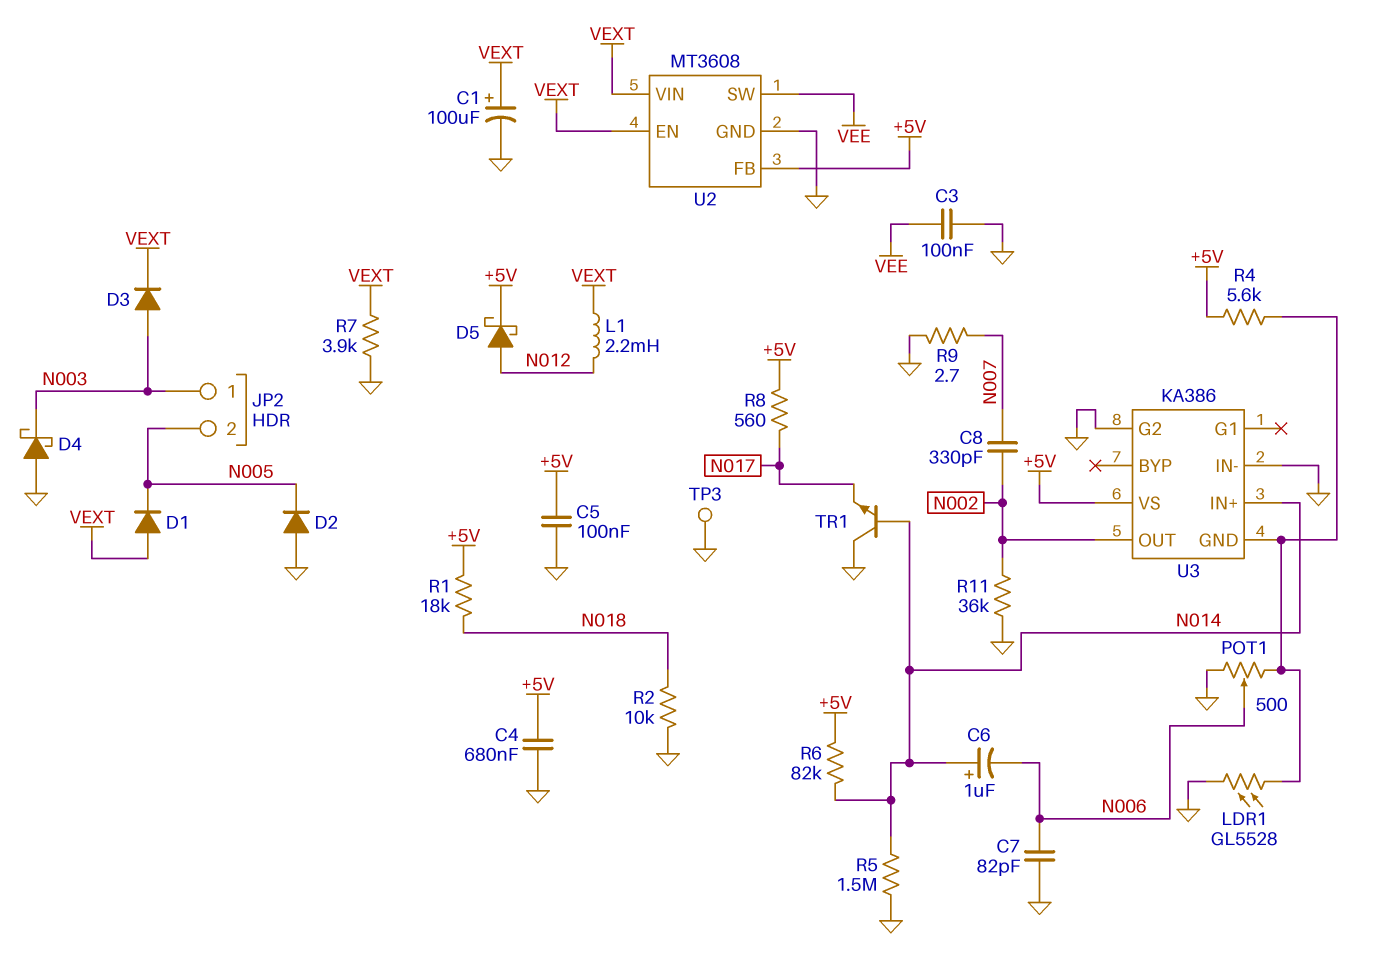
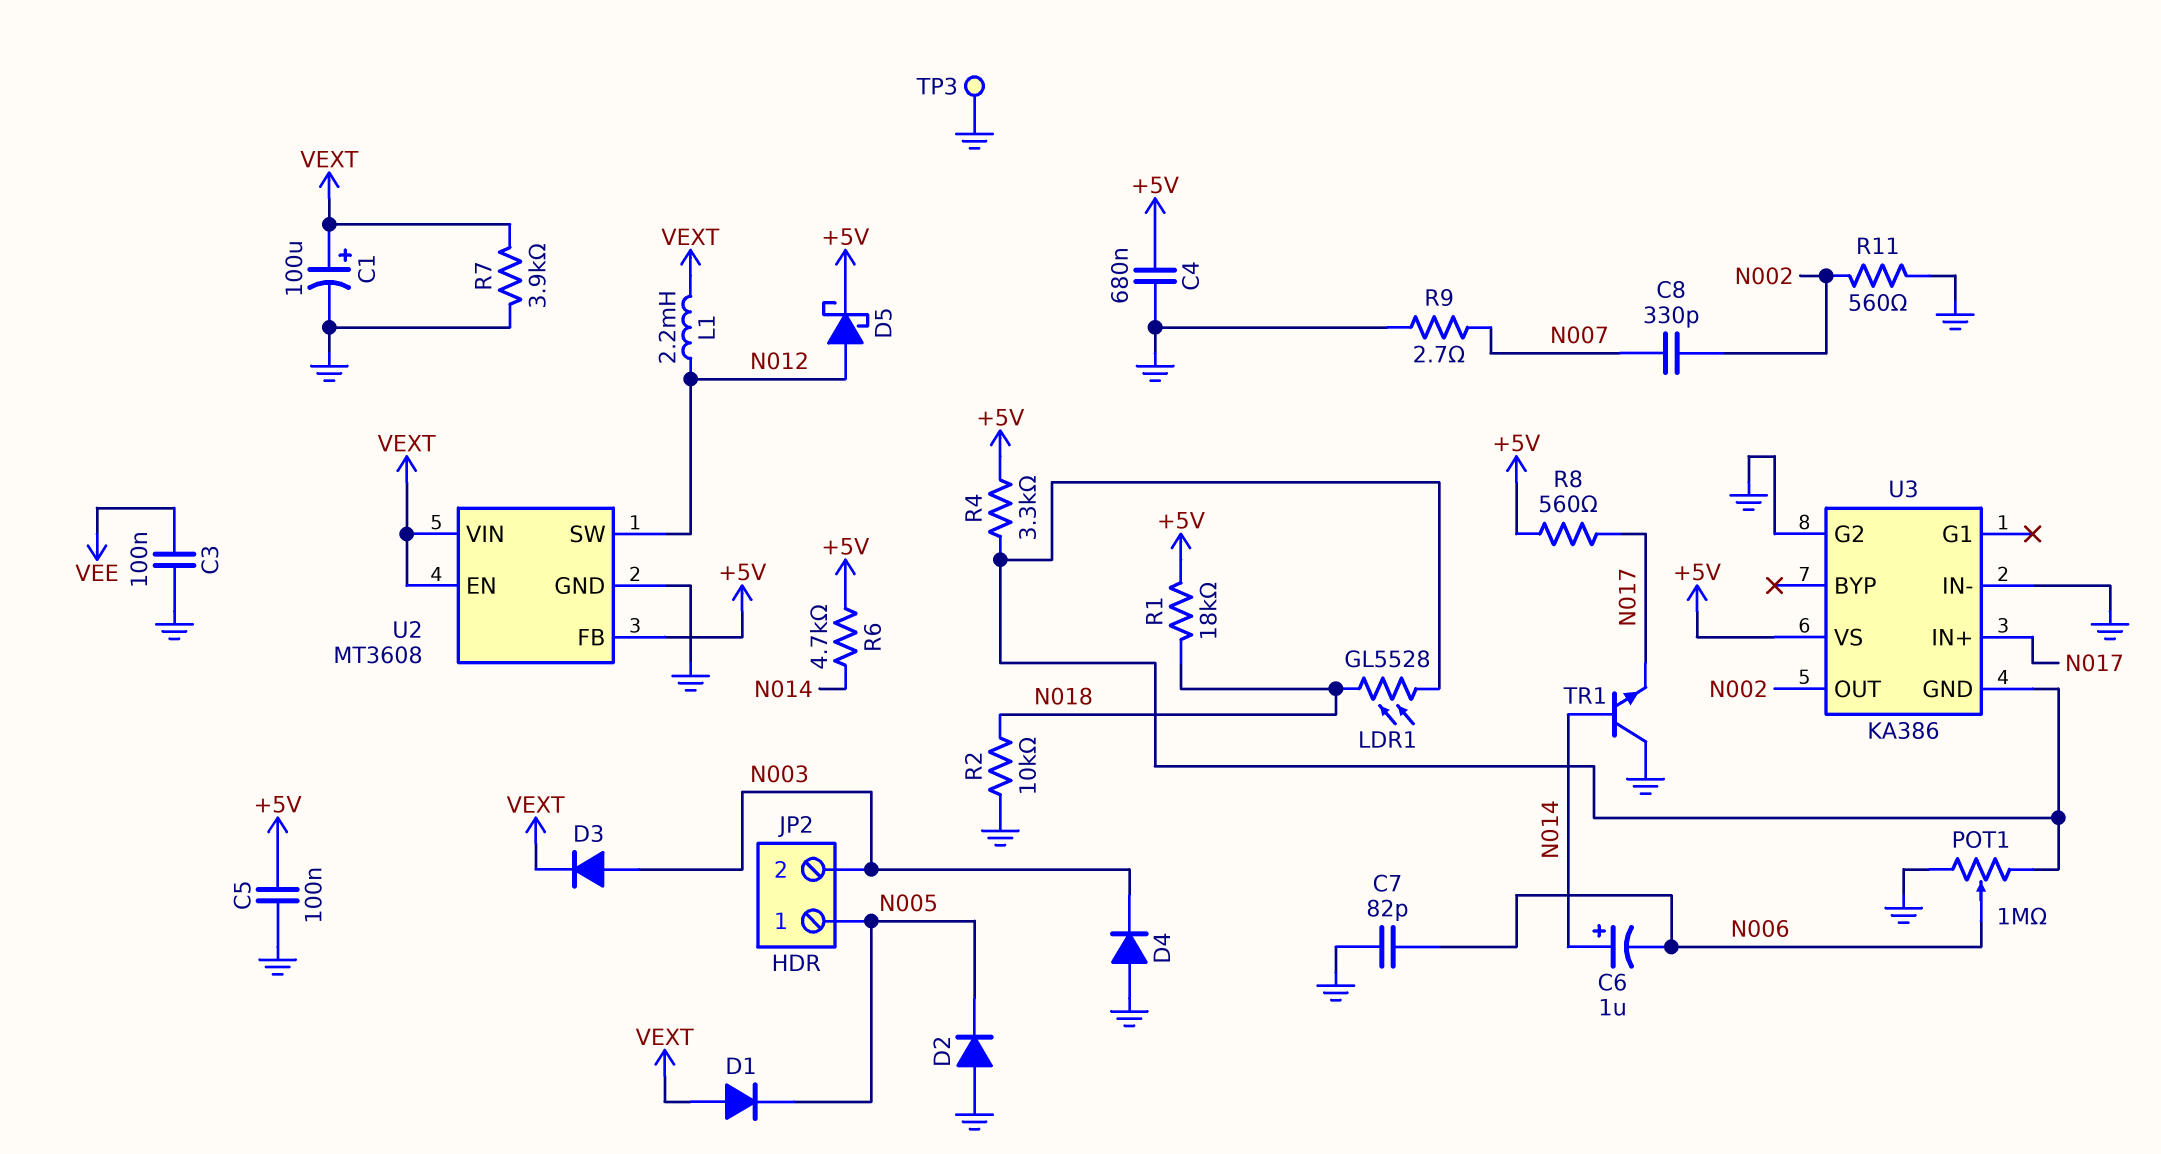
D4: schottky (A GND, K N003) -> diode (A GND, K N003)
JP2 pin 1: N003 -> N005
JP2 pin 2: N005 -> N003
LDR1: GL5528 (GND, U3/GND) -> GL5528 (N018, U3/GND)
POT1: 500 (GND, U3/GND, wiper N006) -> 1M (GND, U3/GND, wiper N006)
R4: 5.6k (+5V, U3/GND) -> 3.3k (+5V, U3/GND)
R5: 1.5M (GND, N014) -> none
R6: 82k (+5V, N014) -> 4.7k (+5V, N014)
R11: 36k (GND, N002) -> 560 (GND, N002)
U2 pin SW: VEE -> N012
U3 pin IN+: N014 -> N017

